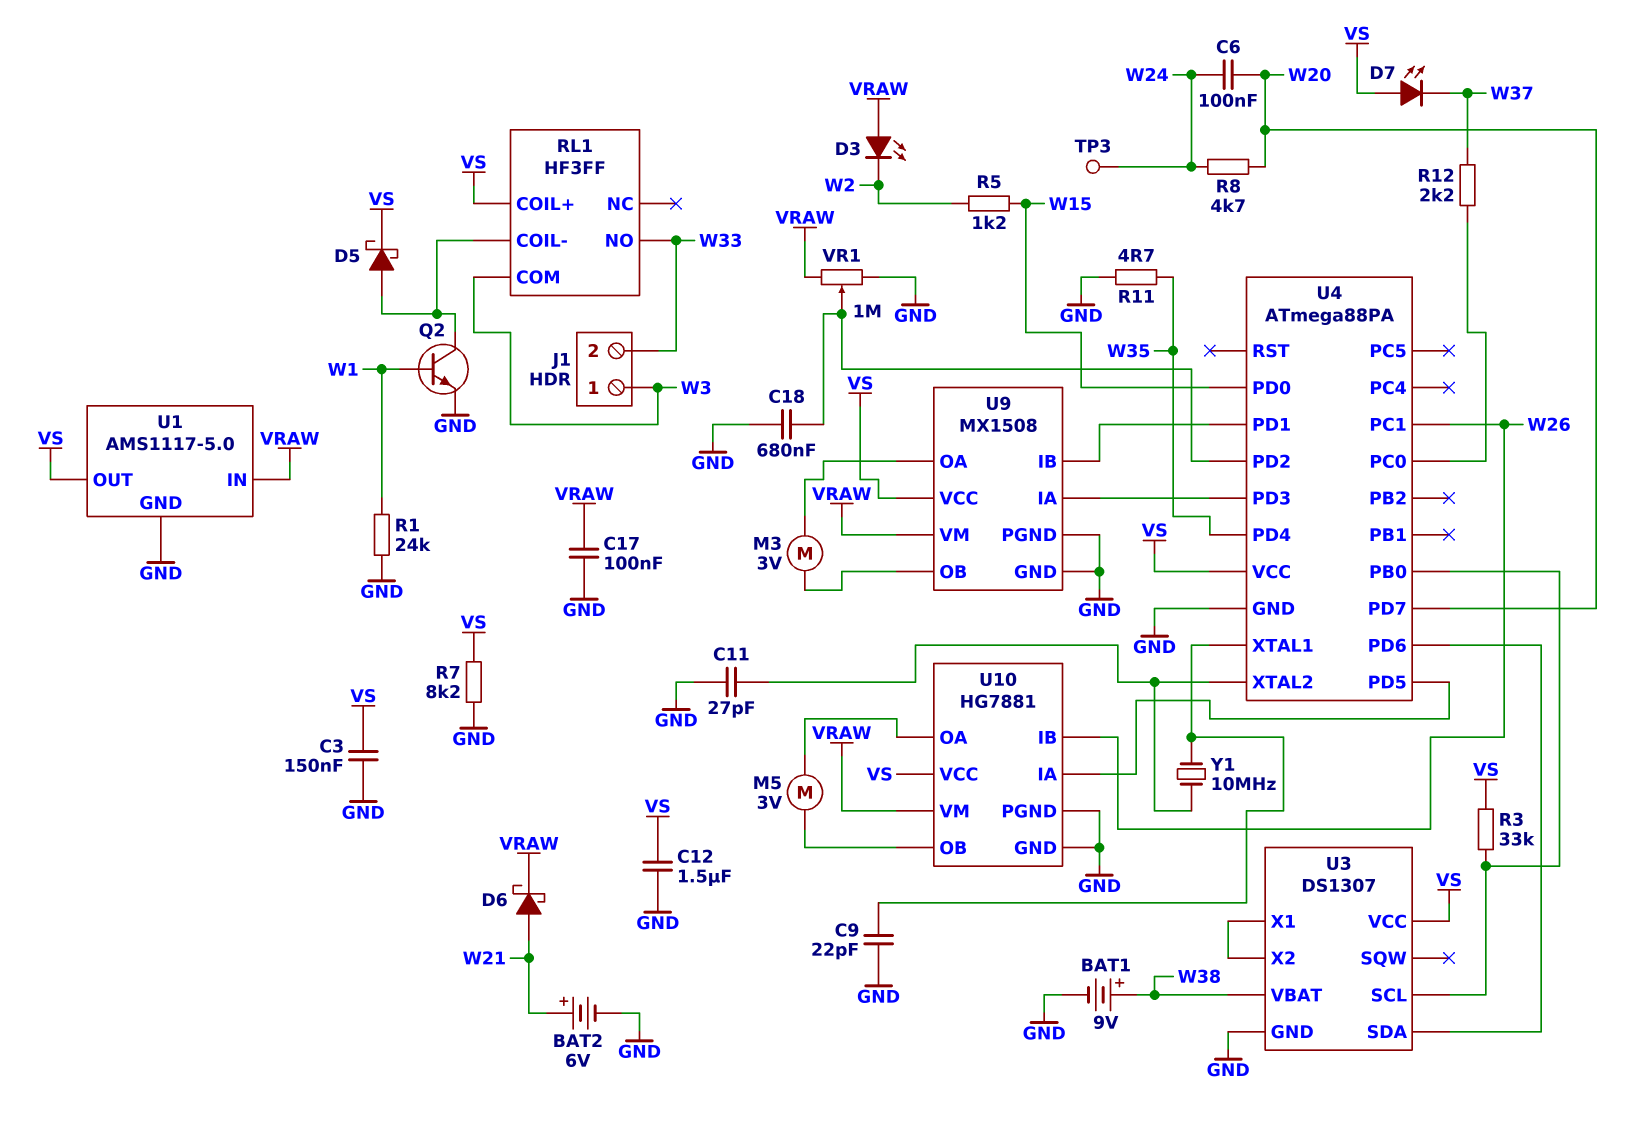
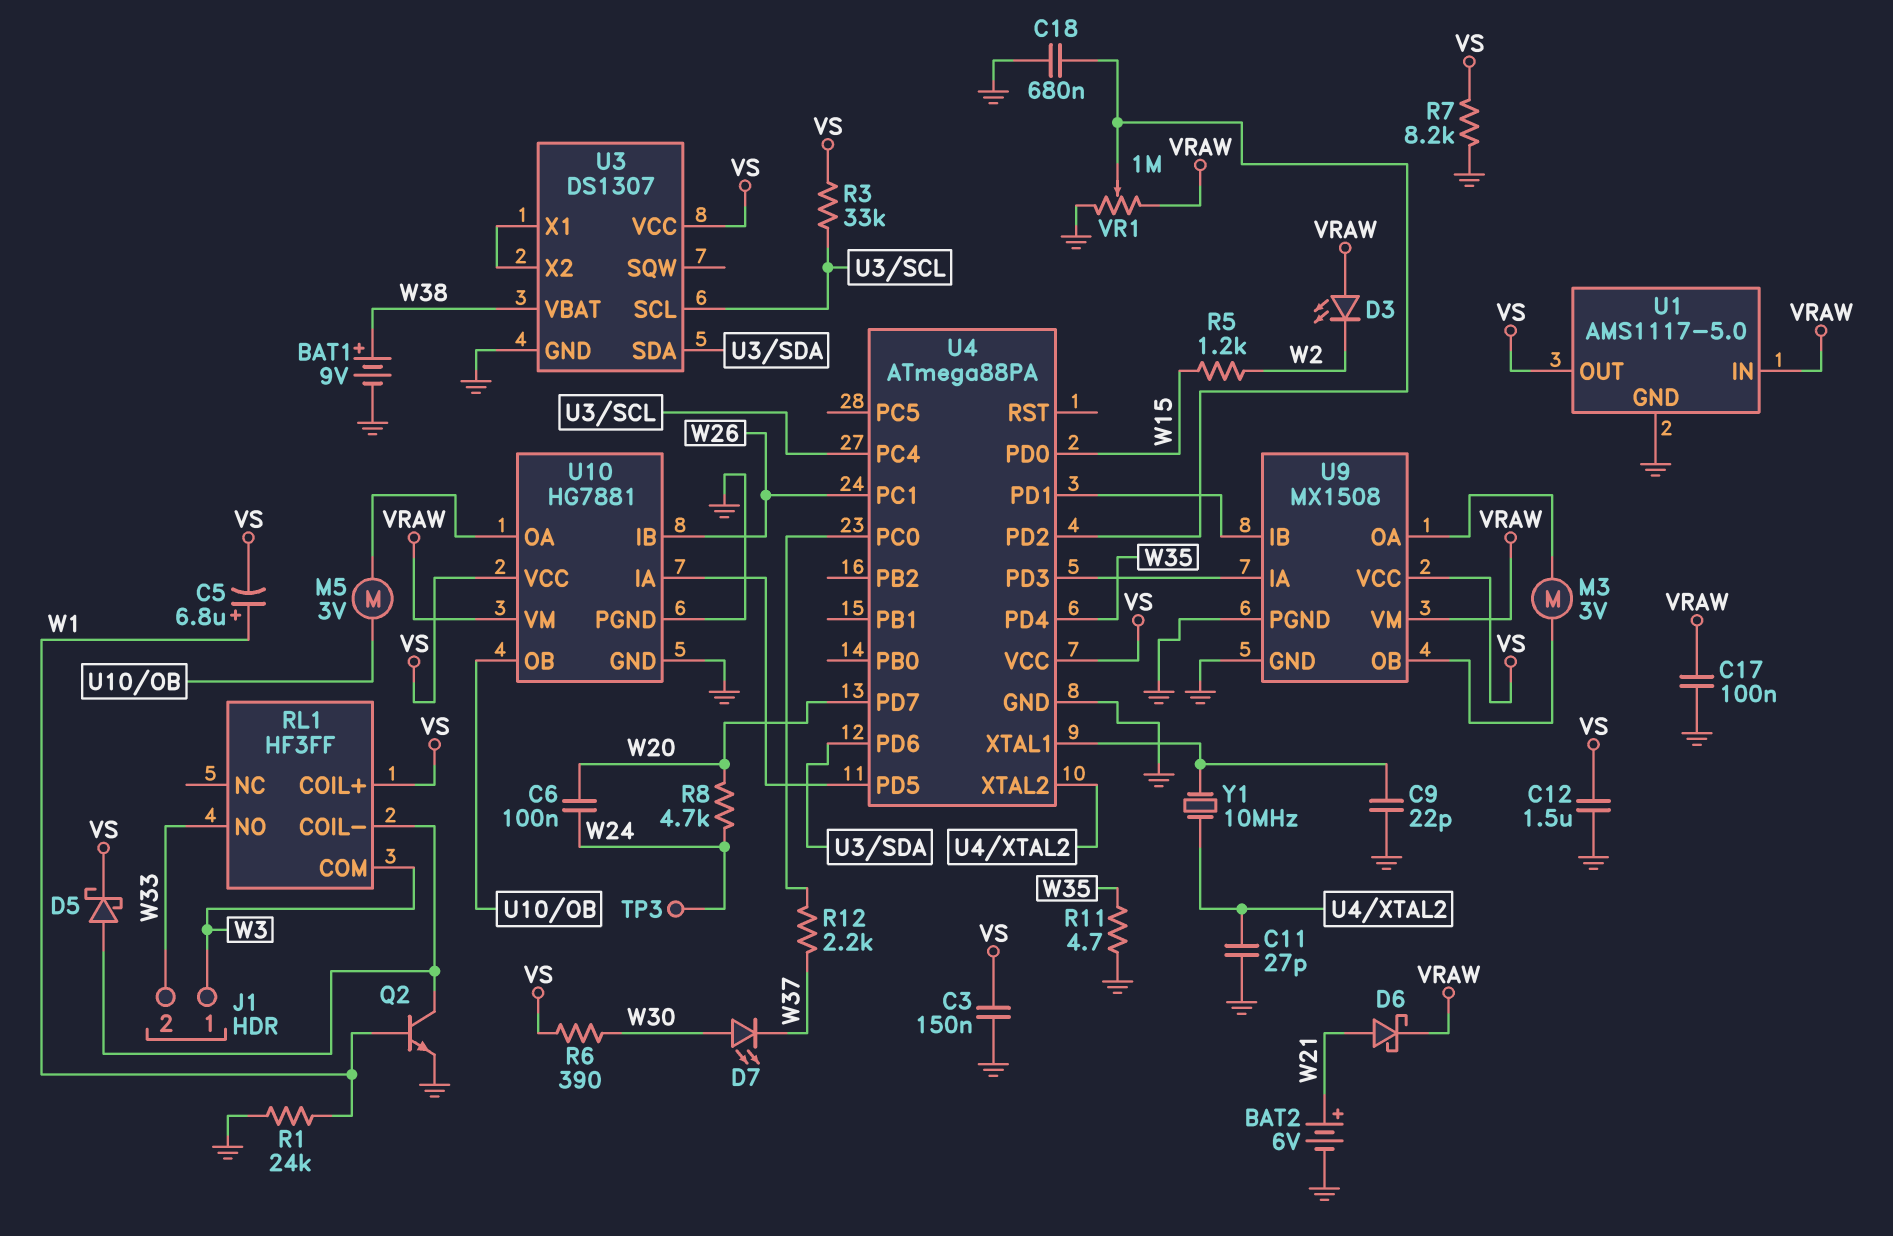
C5: none -> 6.8uF (plus W1, minus VS)
D7: LED (A VS, K W37) -> LED (A W30, K W37)
R6: none -> 390 (VS, W30)
U4 pin PB0: U3/SCL -> none
U4 pin PC4: none -> U3/SCL

